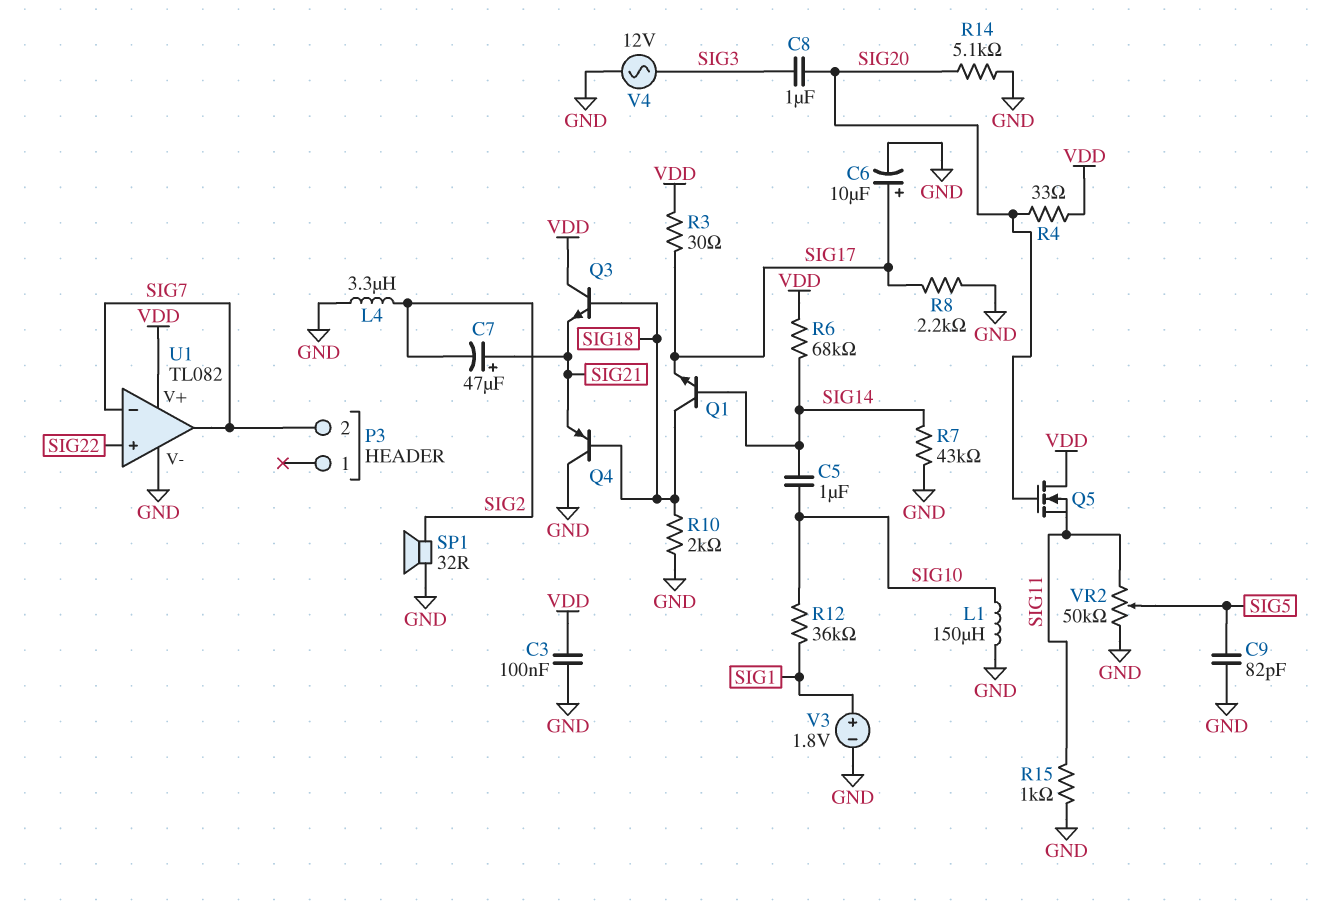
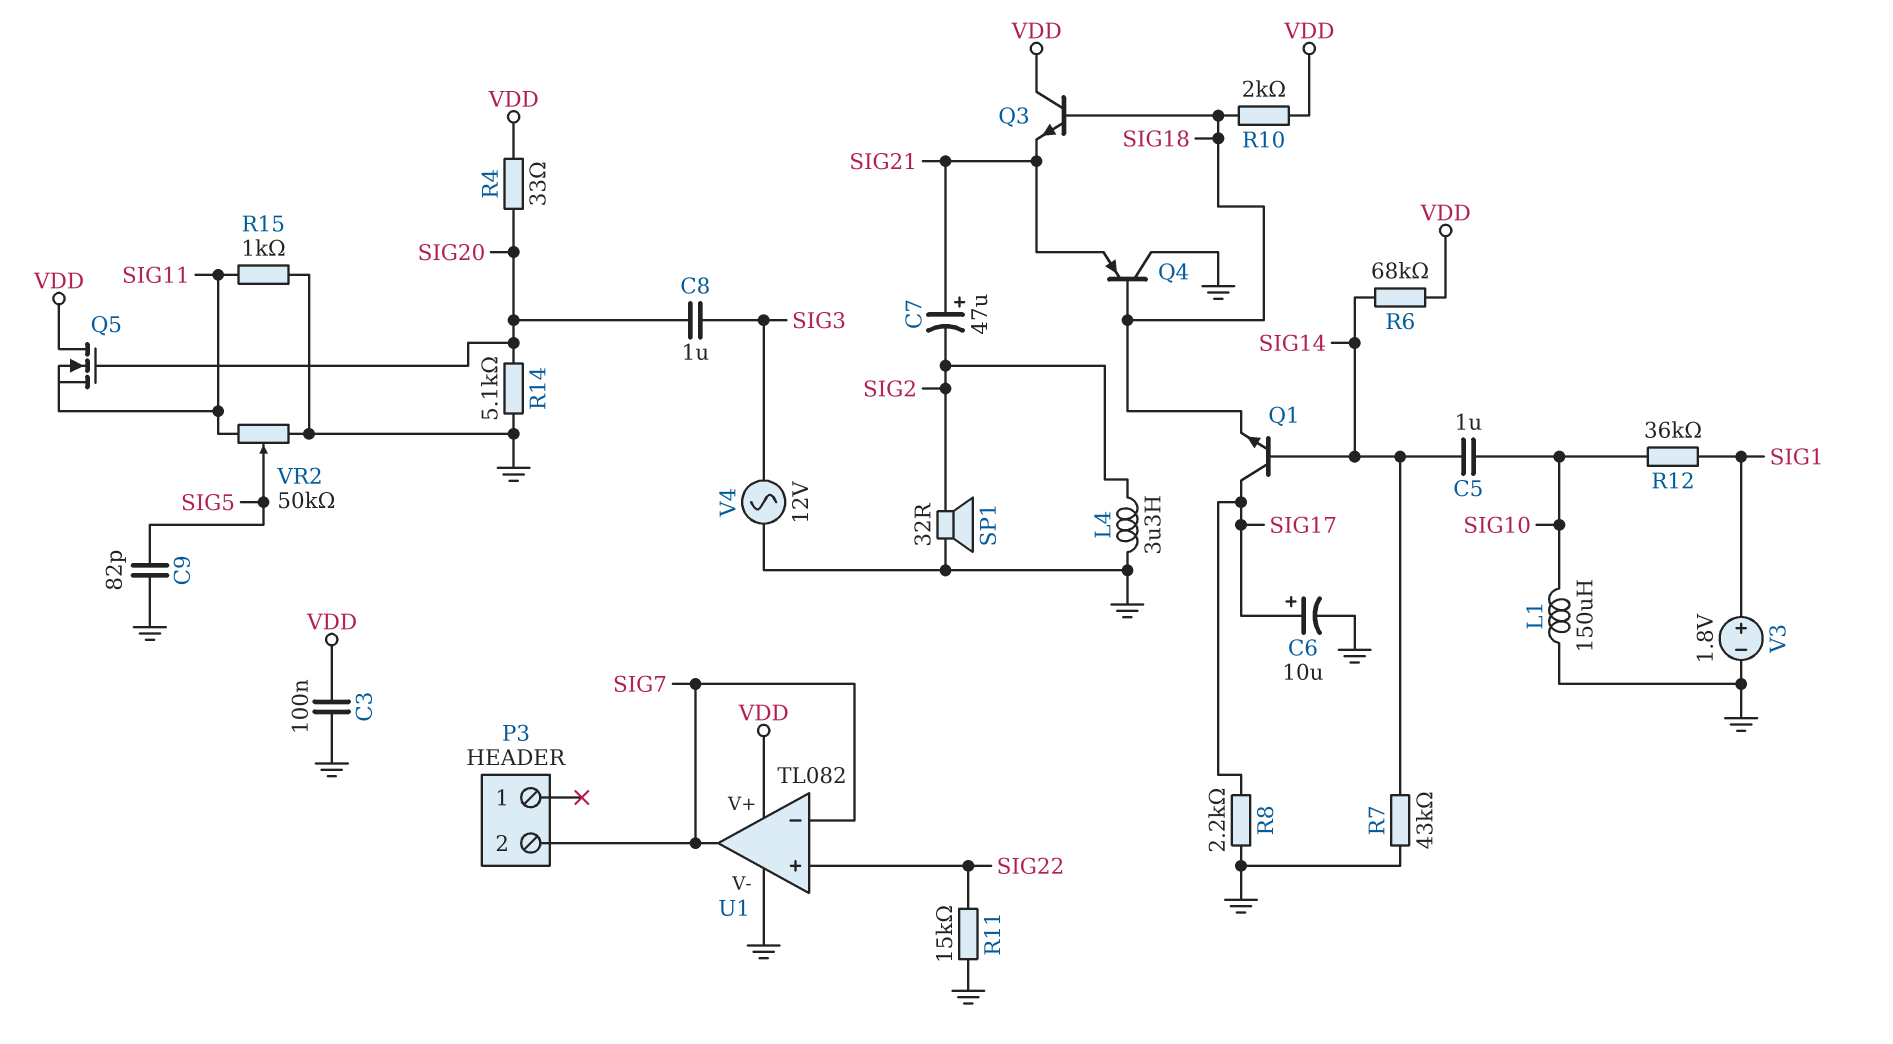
Q1: NPN (B SIG14, C SIG18, E SIG17) -> NPN (B SIG14, C SIG17, E SIG18)
R3: 30 (SIG17, VDD) -> none
R10: 2k (GND, SIG18) -> 2k (SIG18, VDD)
R11: none -> 15k (GND, SIG22)

